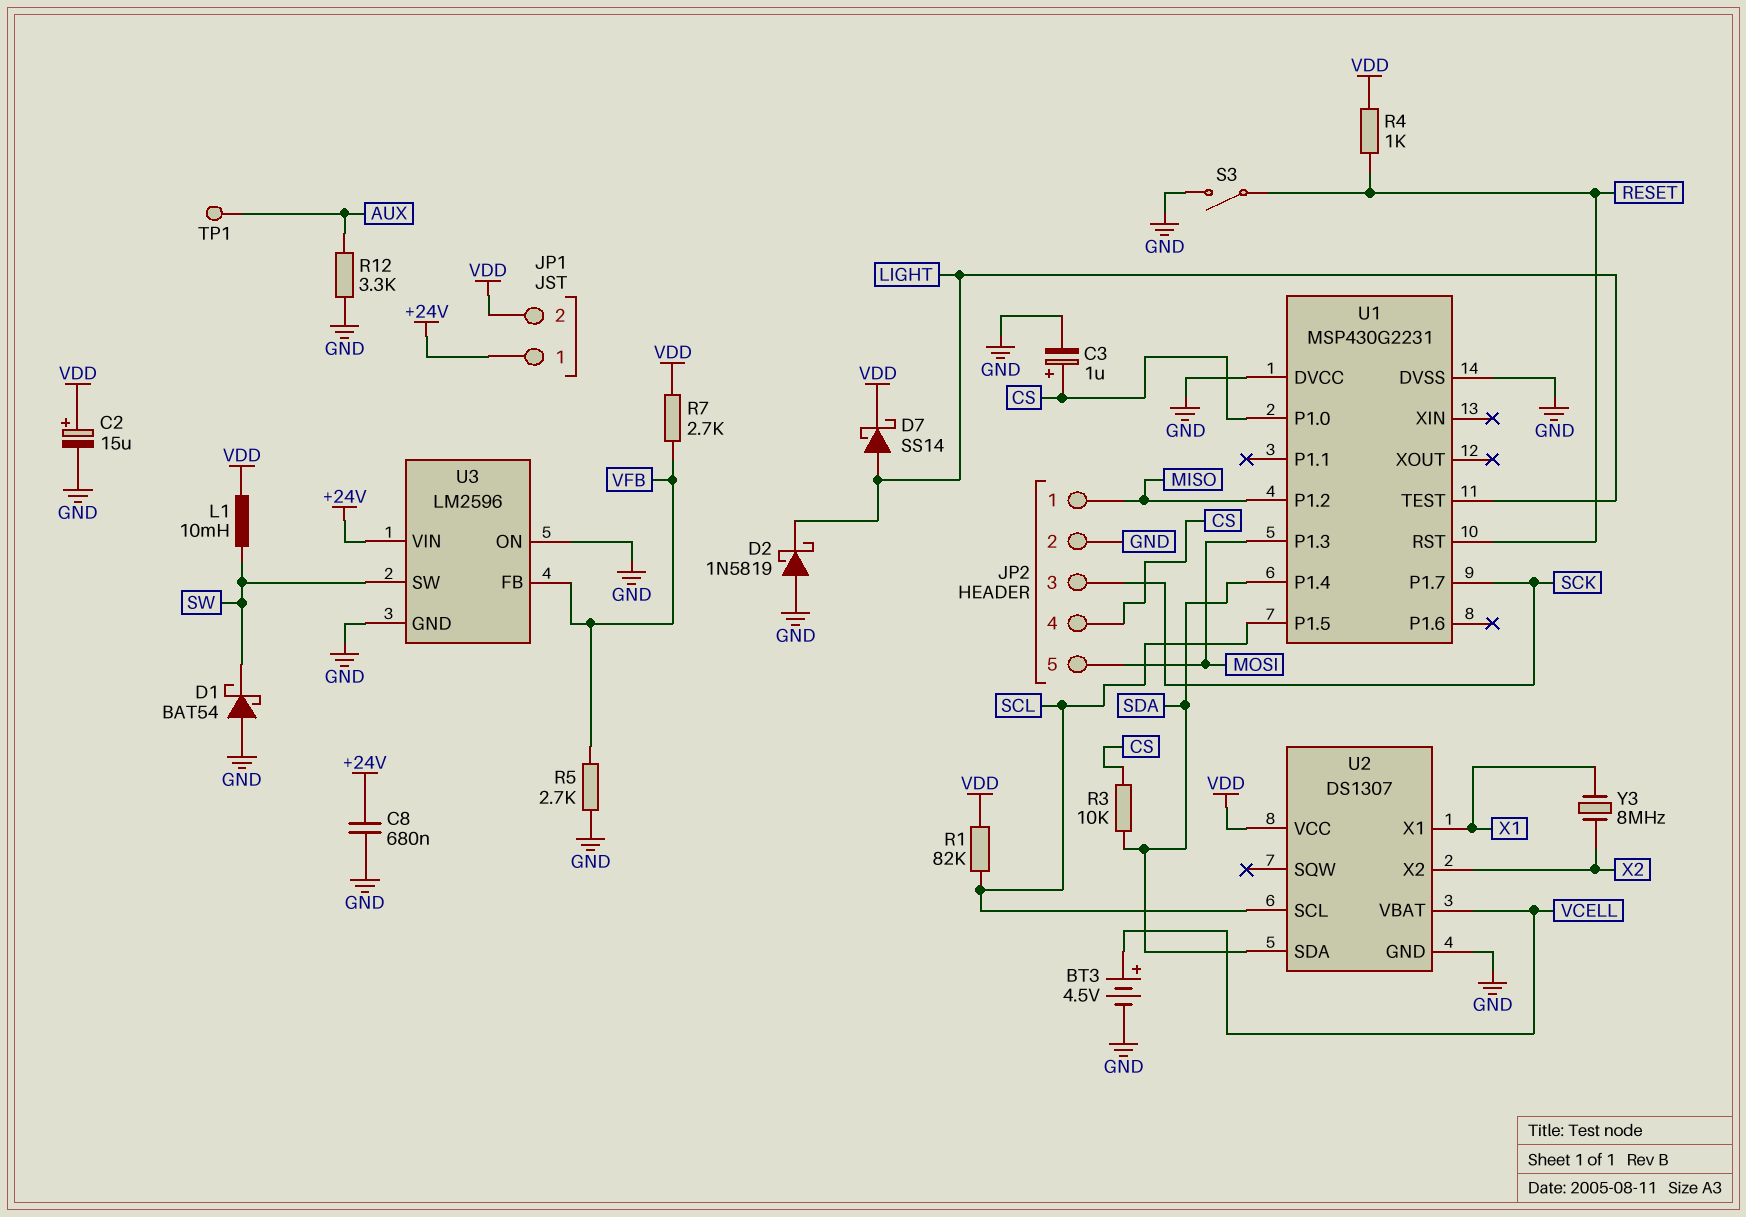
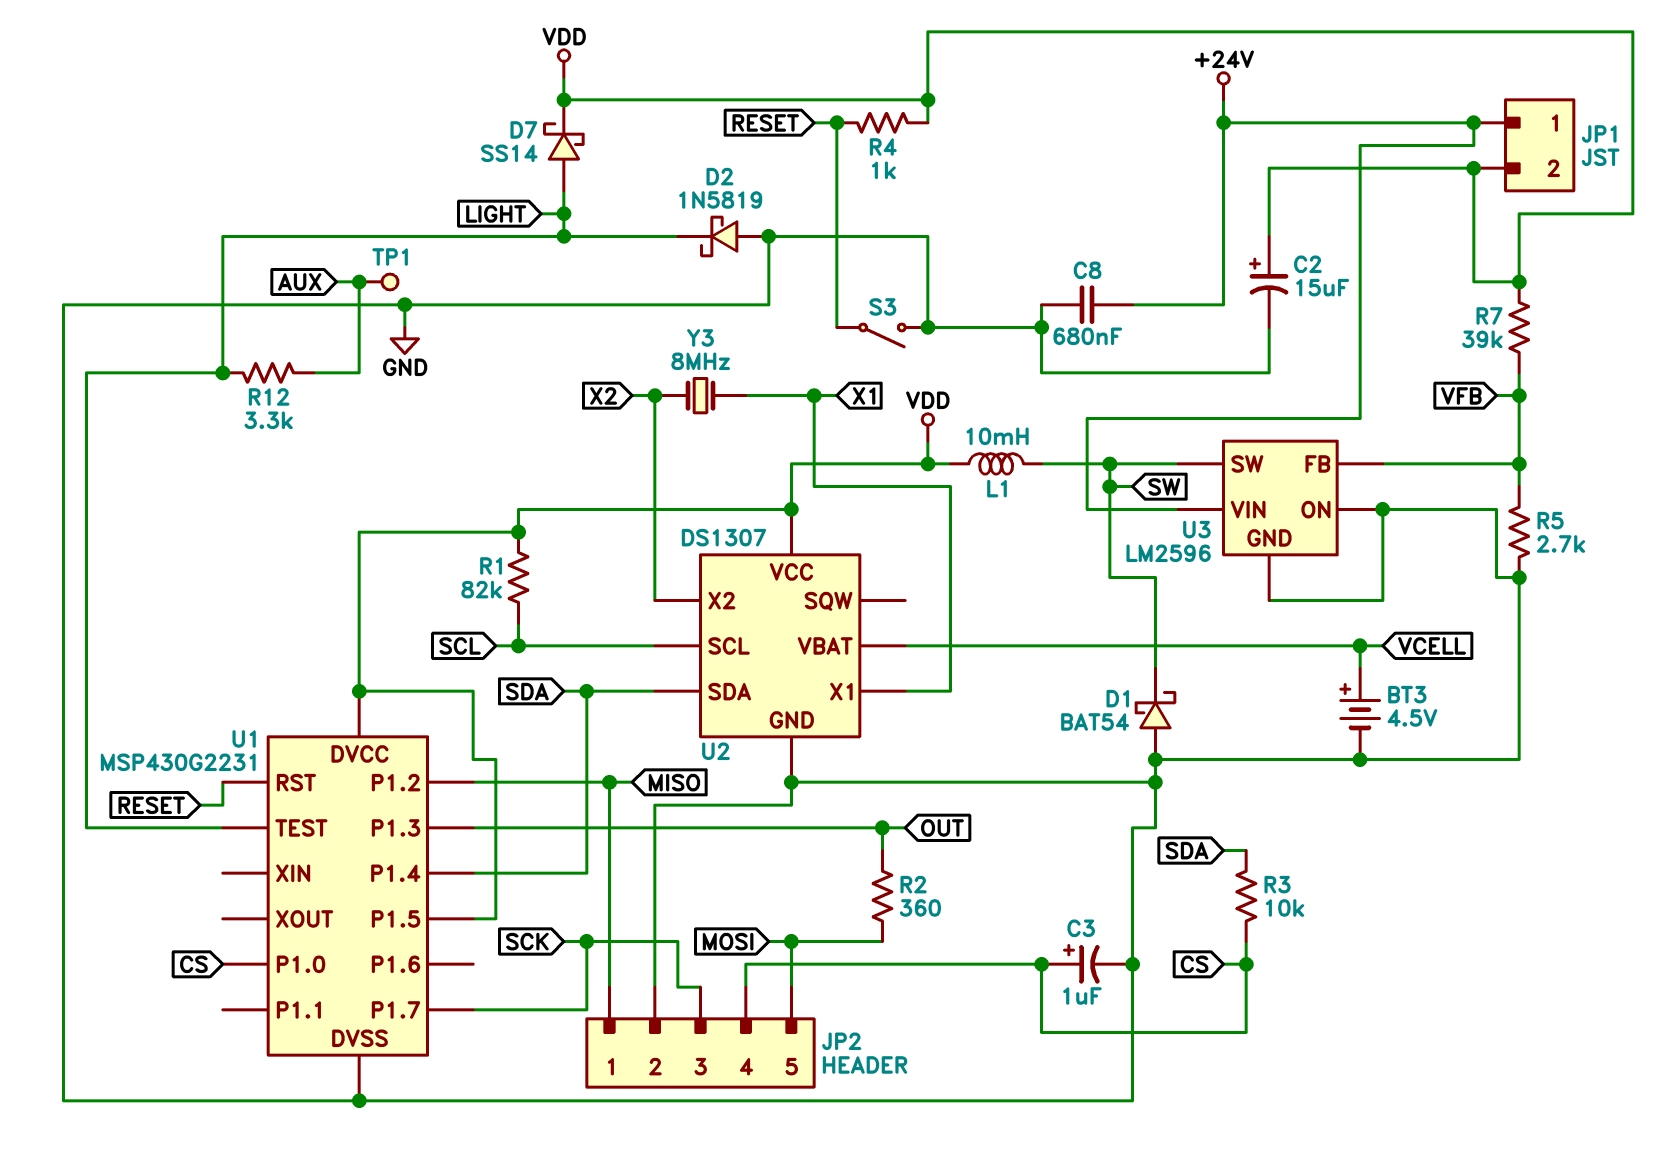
R2: none -> 360 (MOSI, OUT)
R7: 2.7k (VDD, VFB) -> 39k (VDD, VFB)
R12: 3.3k (AUX, GND) -> 3.3k (AUX, LIGHT)
U1 pin DVCC: GND -> VDD
U1 pin P1.3: MOSI -> OUT
U1 pin P1.5: SCL -> VDD

